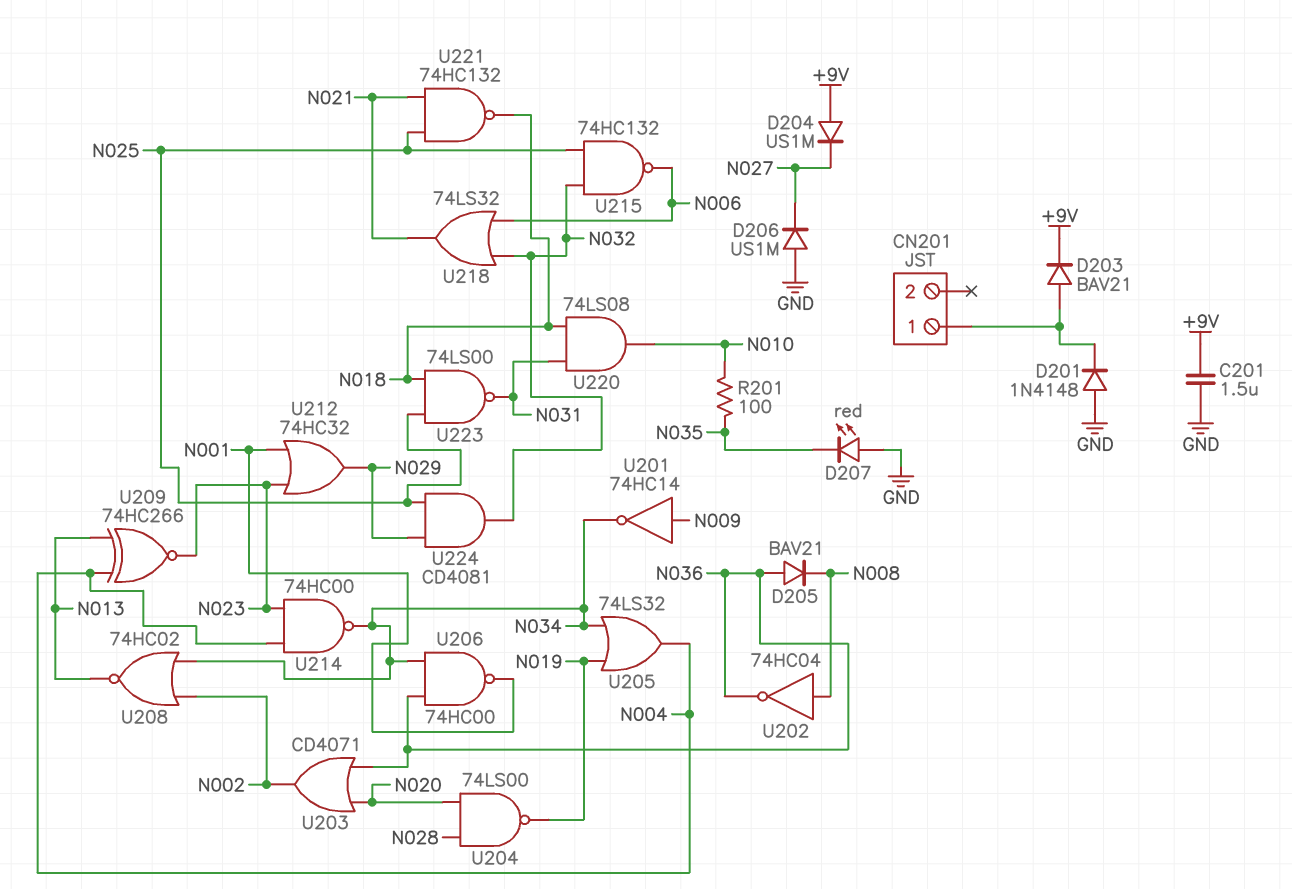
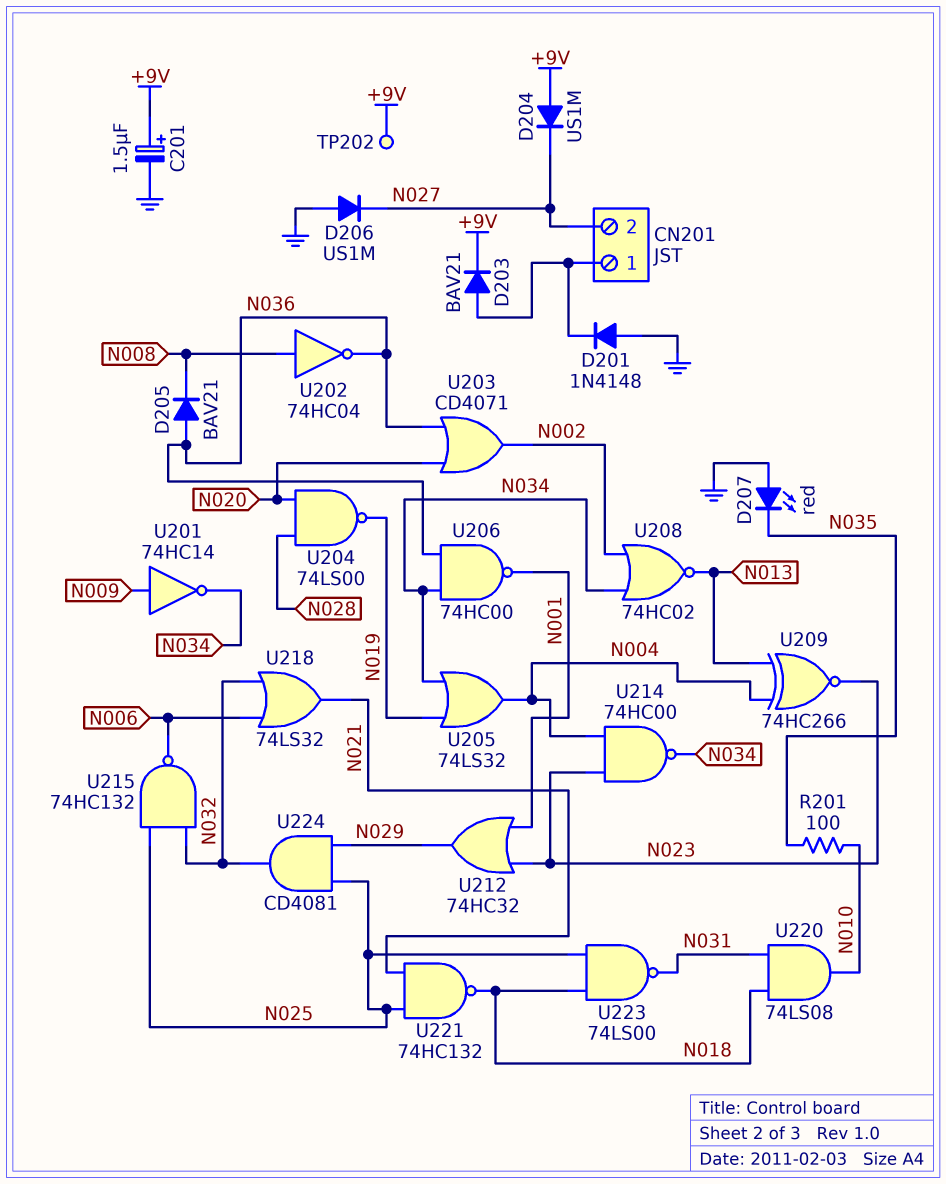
C201: 1.5uF (+9V, GND) -> 1.5uF (plus +9V, minus GND)
CN201 pin 2: none -> N027
TP202: none -> test point (+9V)

